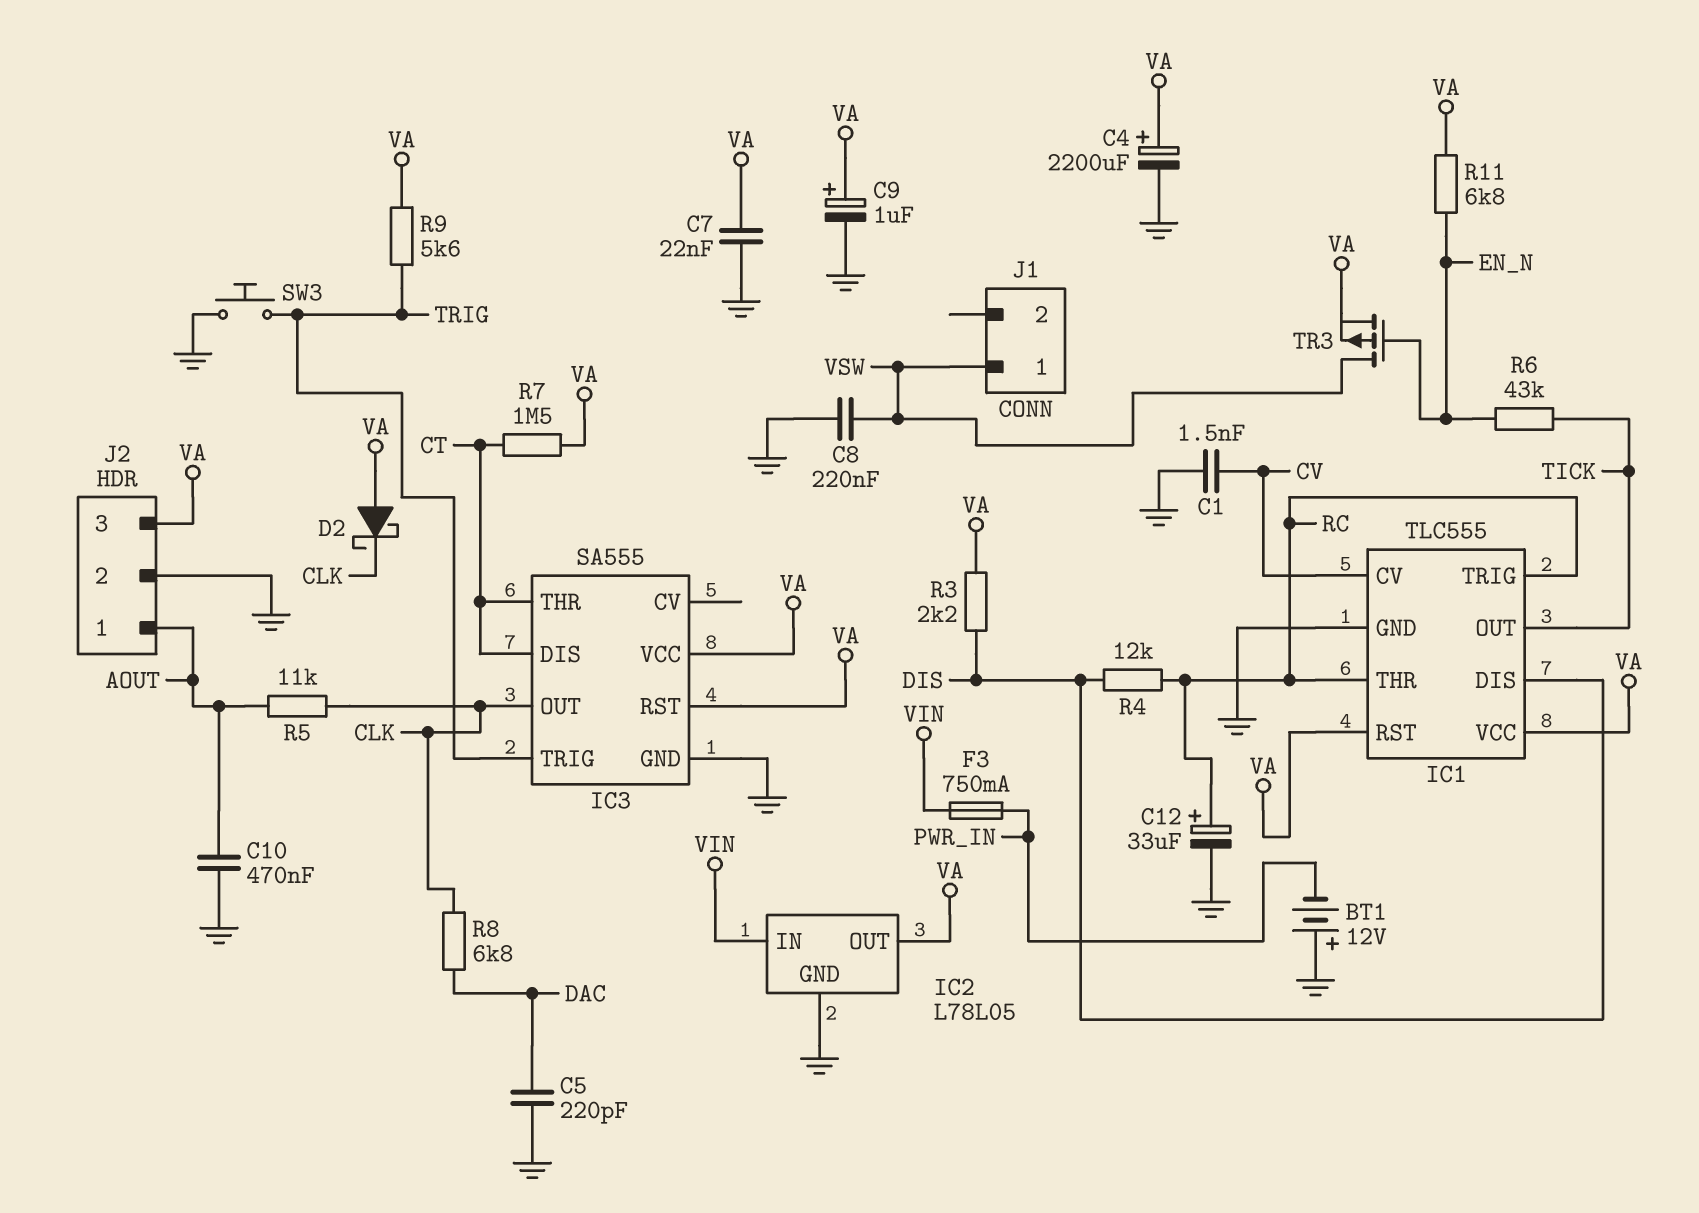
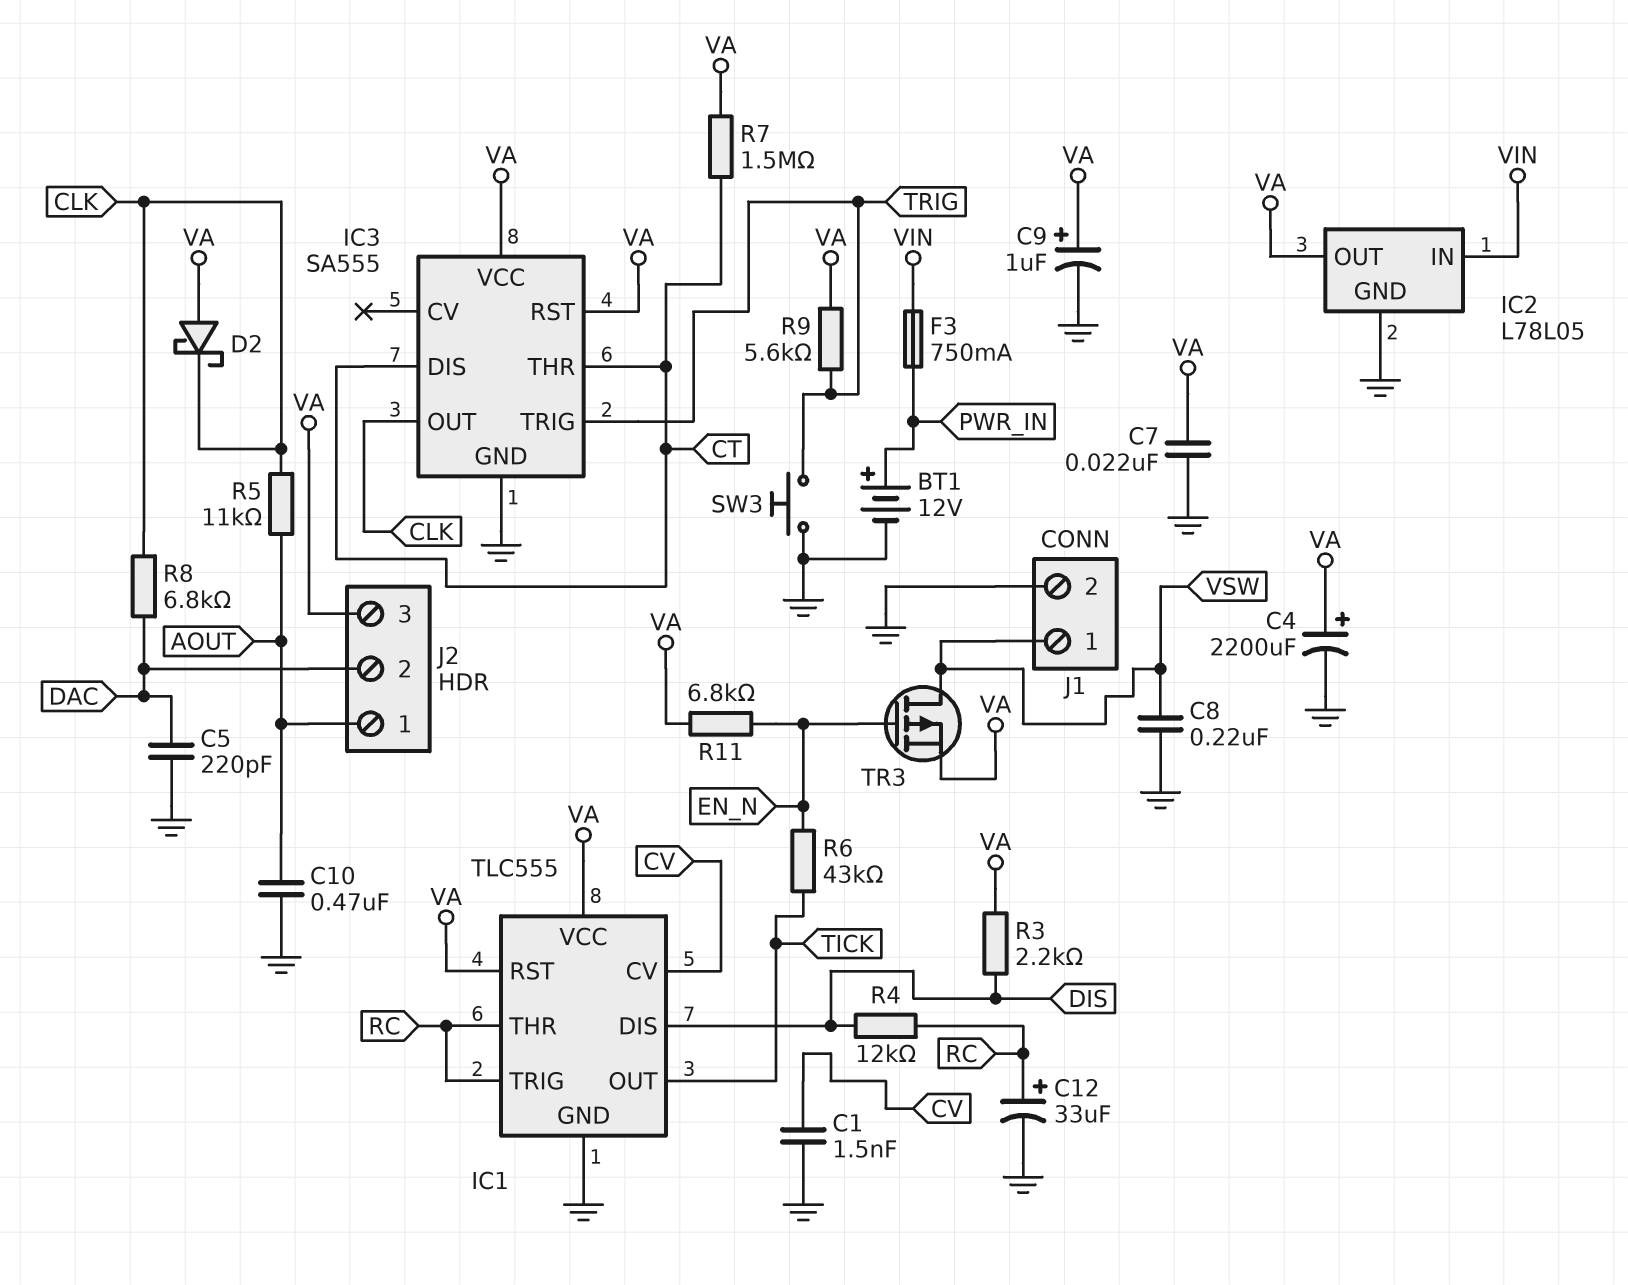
BT1: 12V (plus GND, minus PWR_IN) -> 12V (plus PWR_IN, minus GND)
J1 pin 2: none -> GND
J2 pin 2: GND -> DAC

